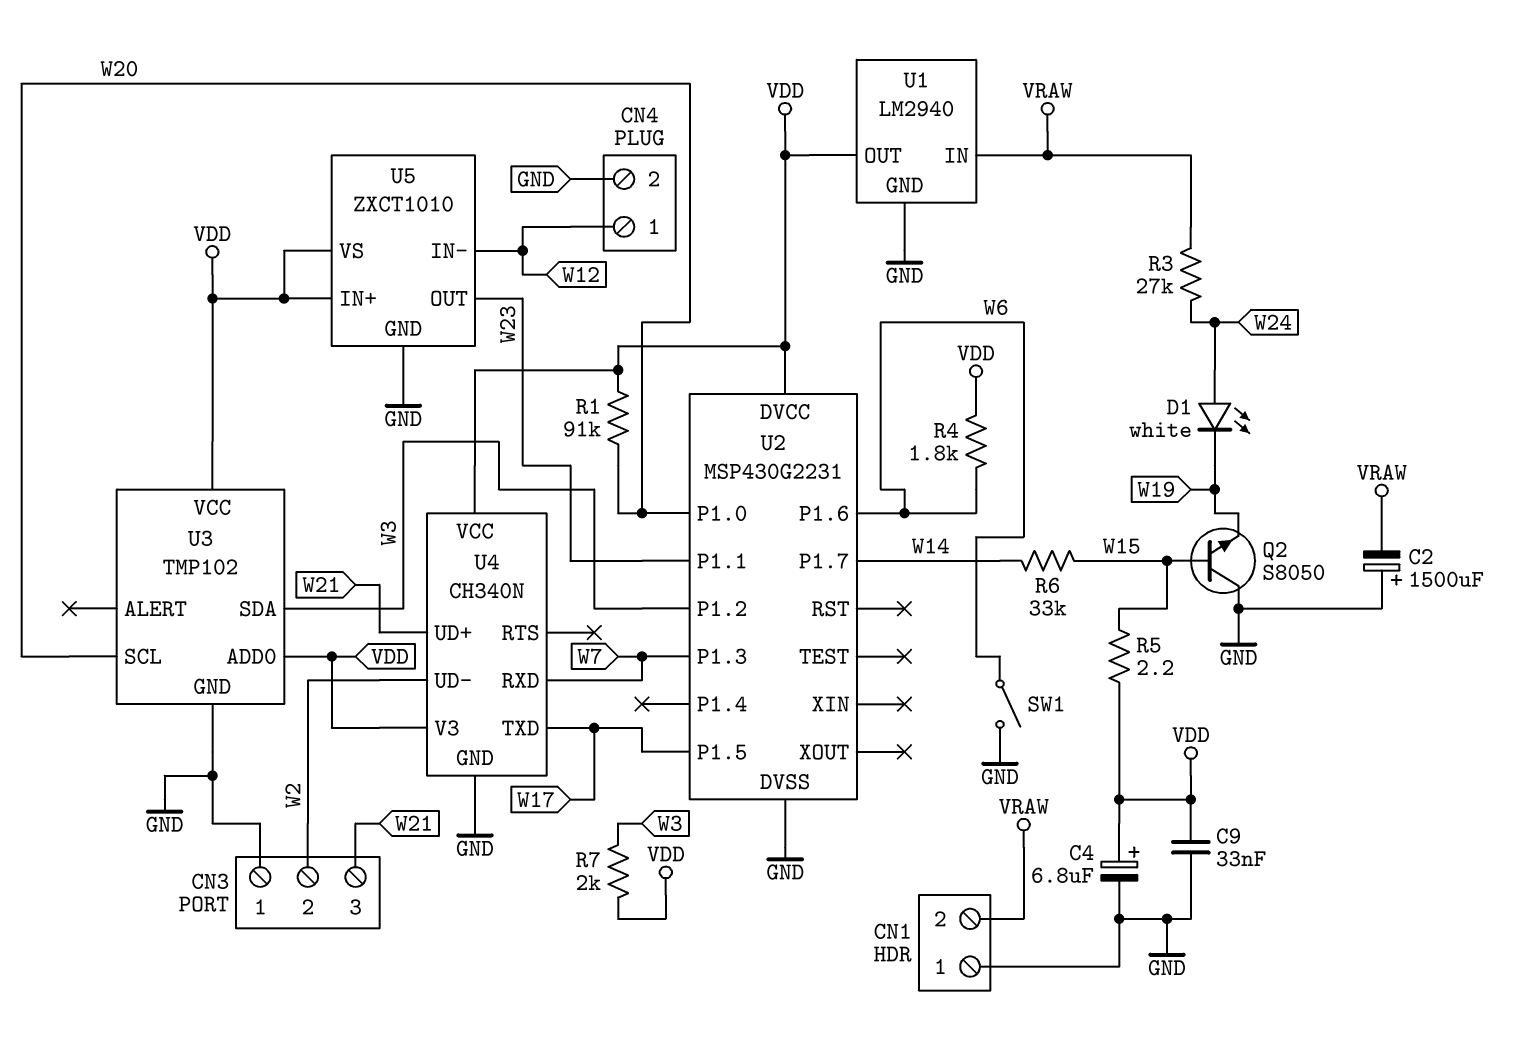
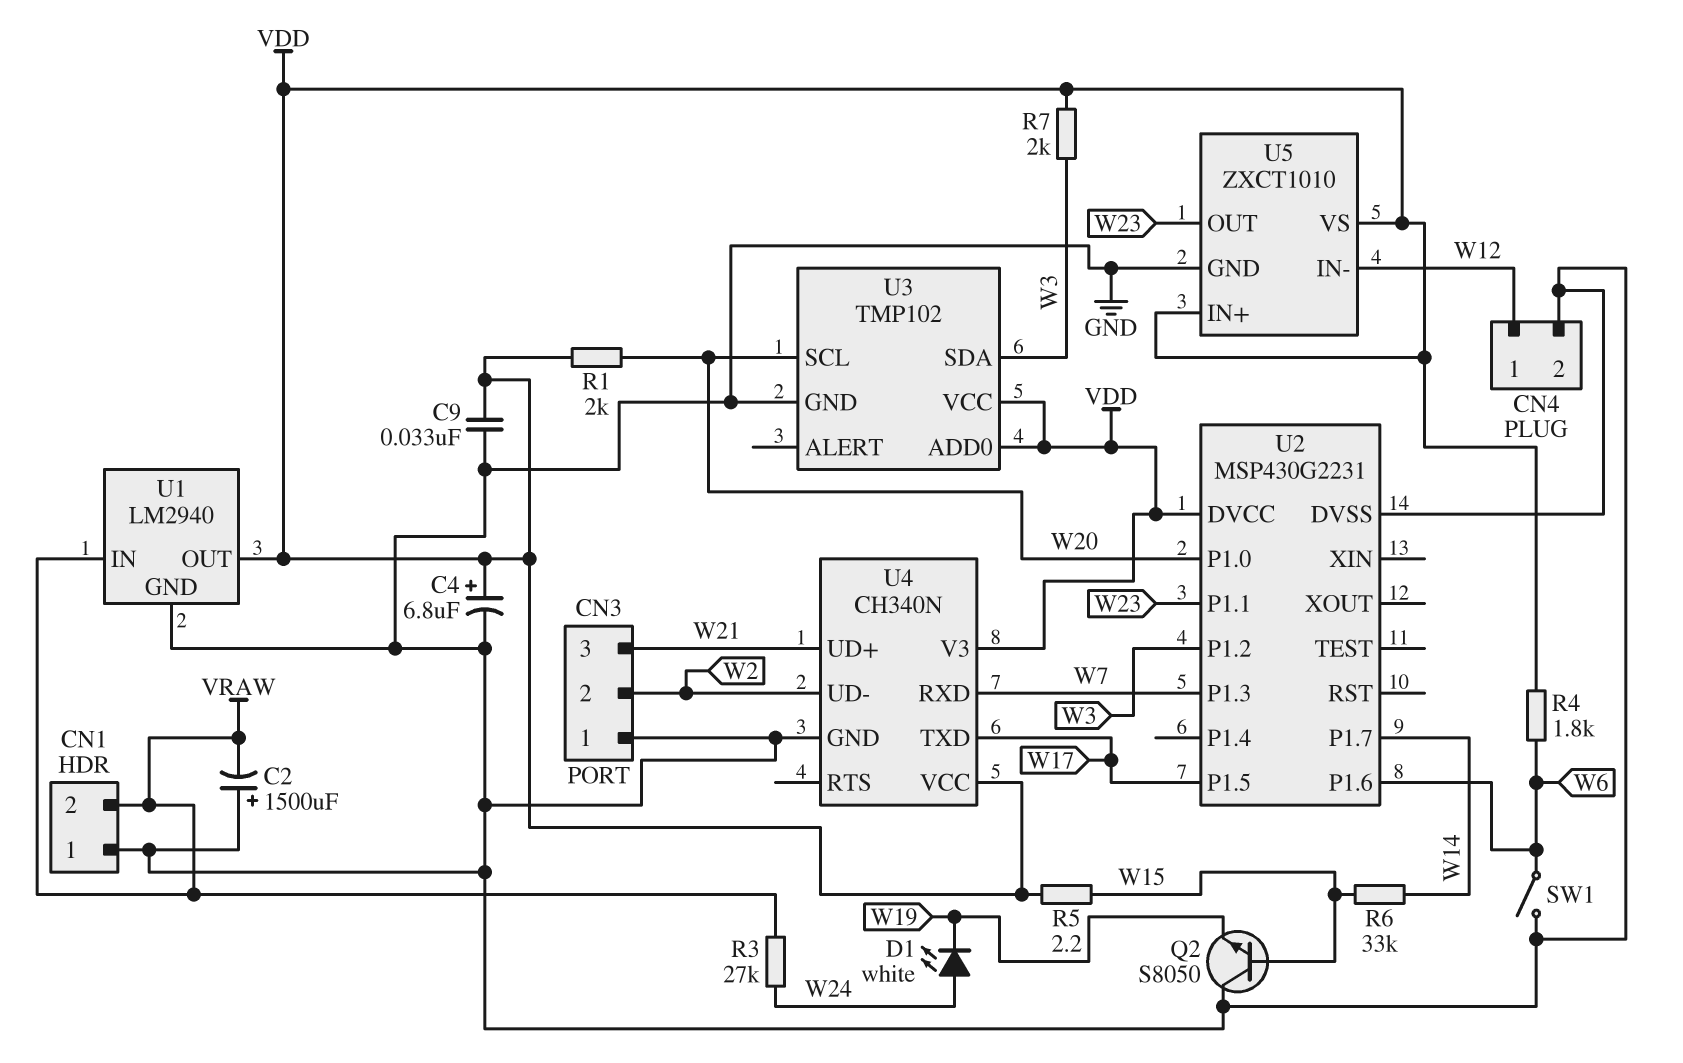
R1: 91k (VDD, W20) -> 2k (VDD, W20)

